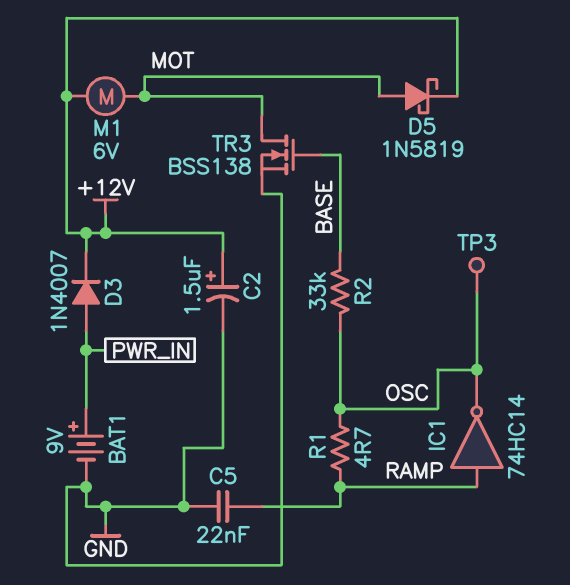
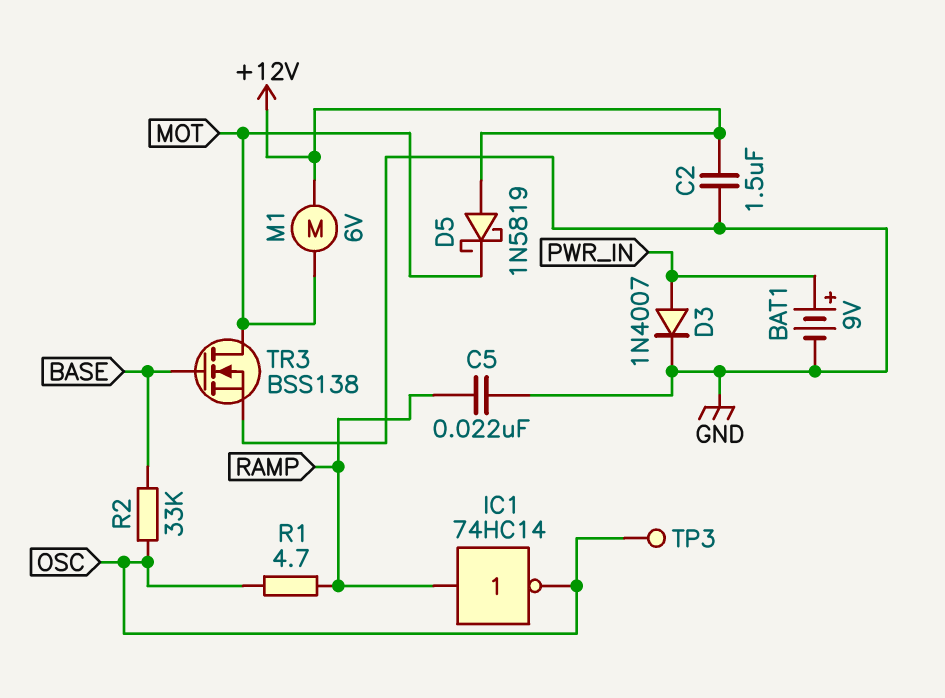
C2: 1.5uF (plus +12V, minus GND) -> 1.5uF (+12V, GND)
D3: diode 1N4007 (A PWR_IN, K +12V) -> diode 1N4007 (A PWR_IN, K GND)
D5: schottky 1N5819 (A MOT, K +12V) -> schottky 1N5819 (A +12V, K MOT)

